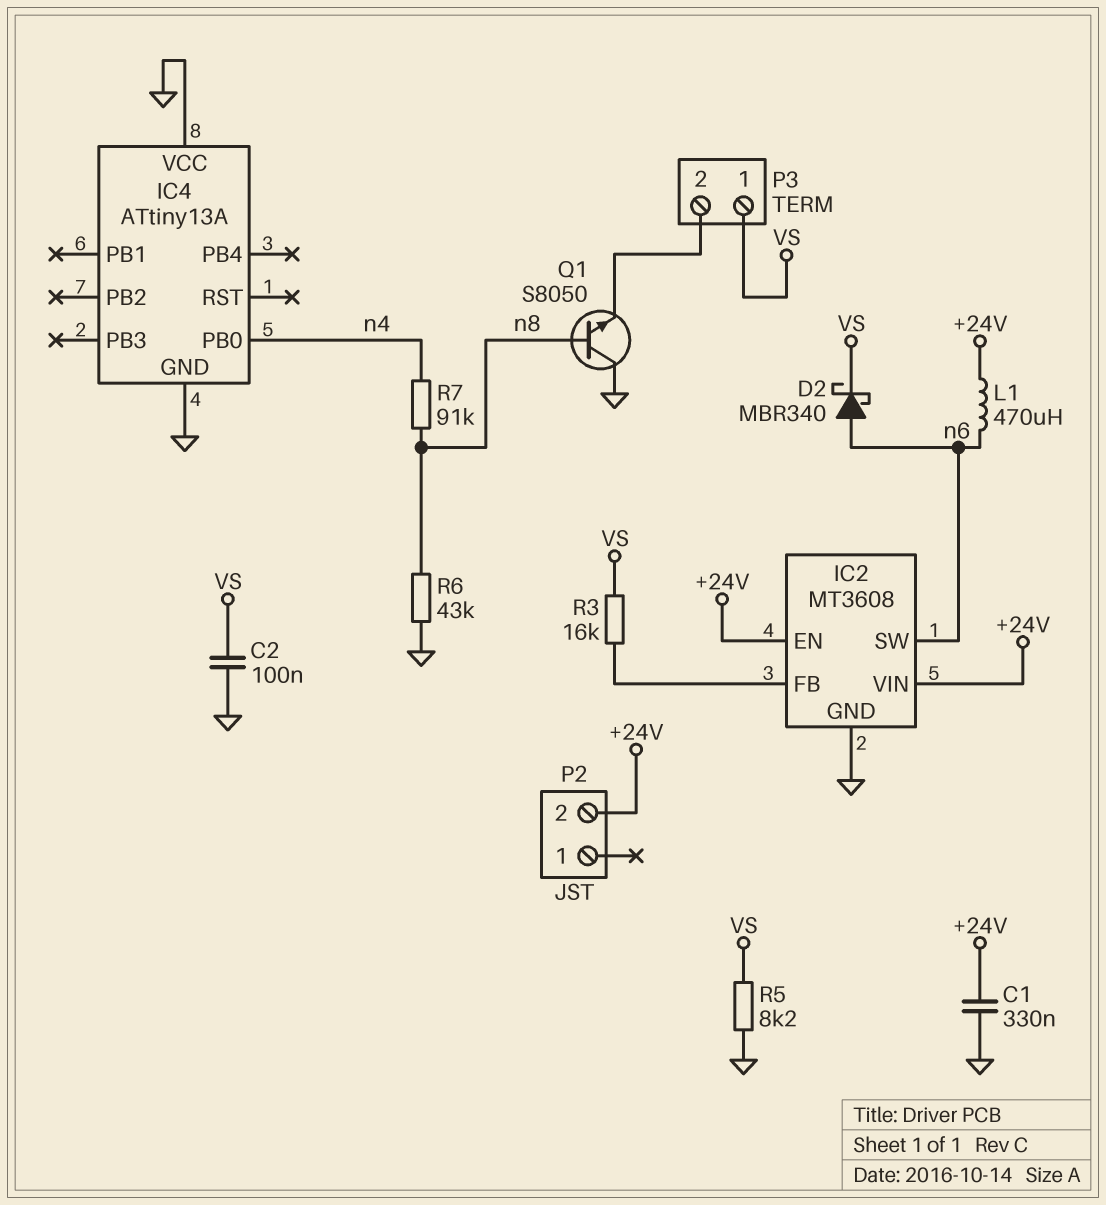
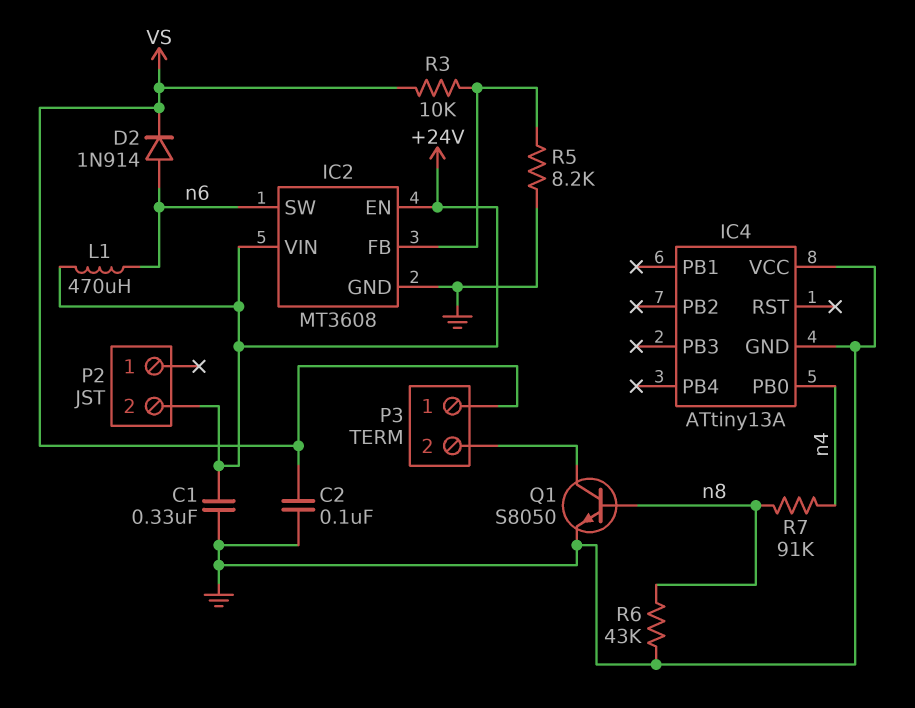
D2: schottky MBR340 (A n6, K VS) -> diode 1N914 (A n6, K VS)
Q1: NPN S8050 (B n8, C GND, E P3/2) -> NPN S8050 (B n8, C P3/2, E GND)
R3: 16k (IC2/FB, VS) -> 10k (IC2/FB, VS)
R5: 8.2k (GND, VS) -> 8.2k (GND, IC2/FB)

